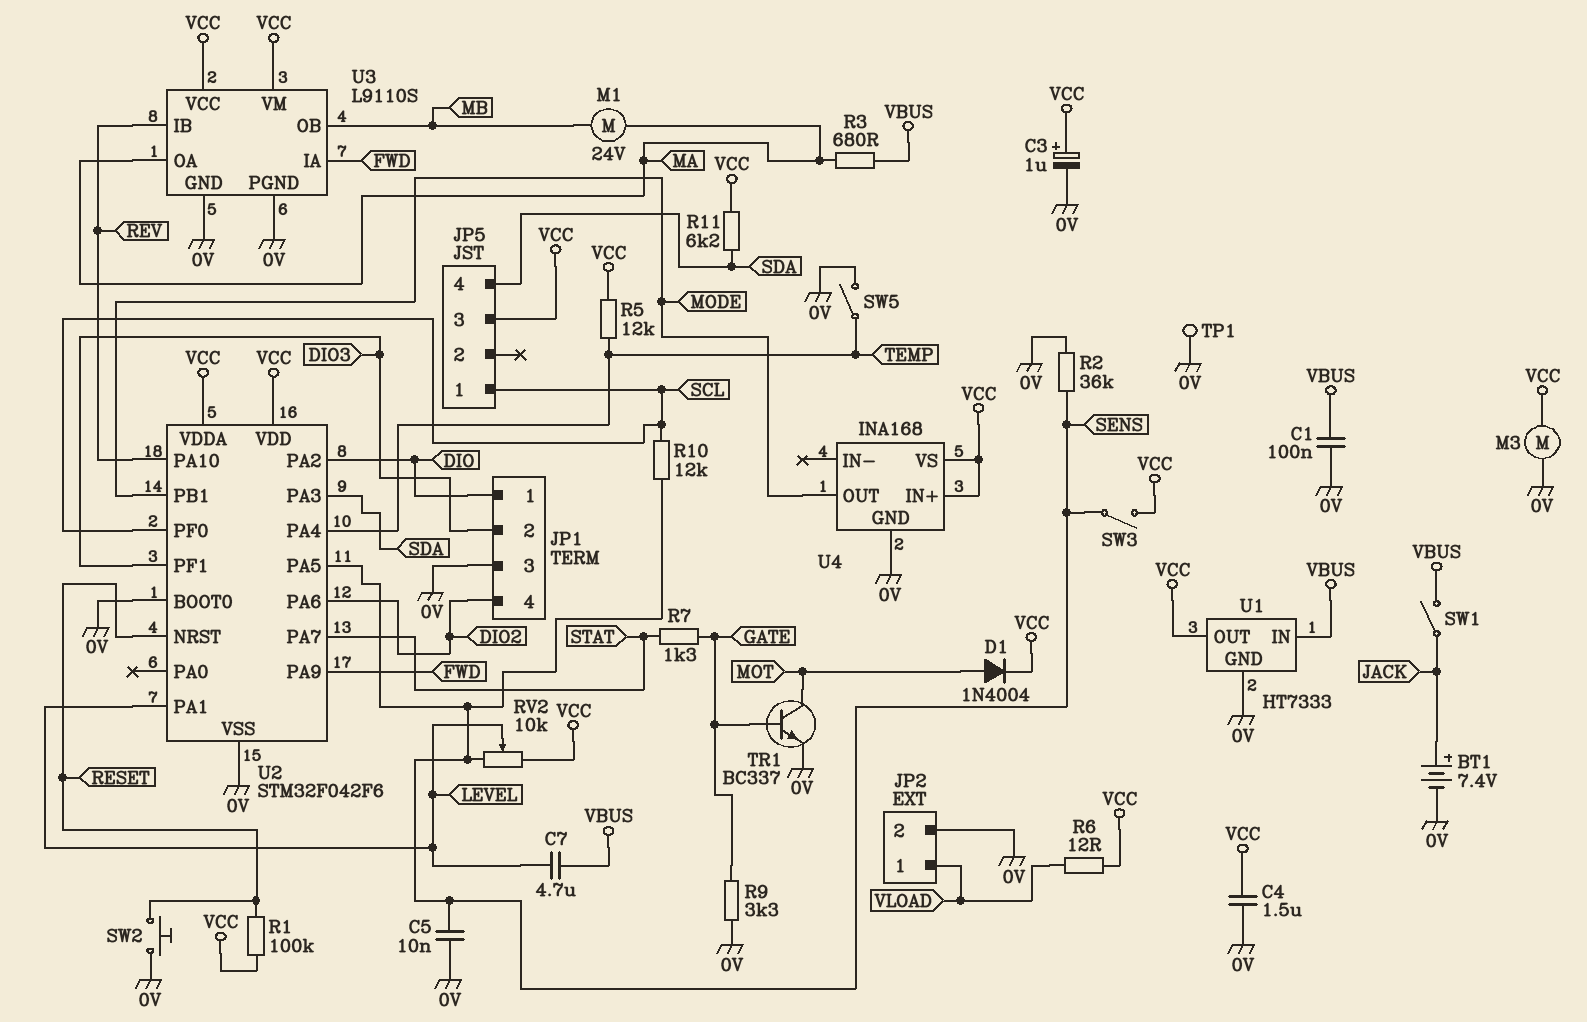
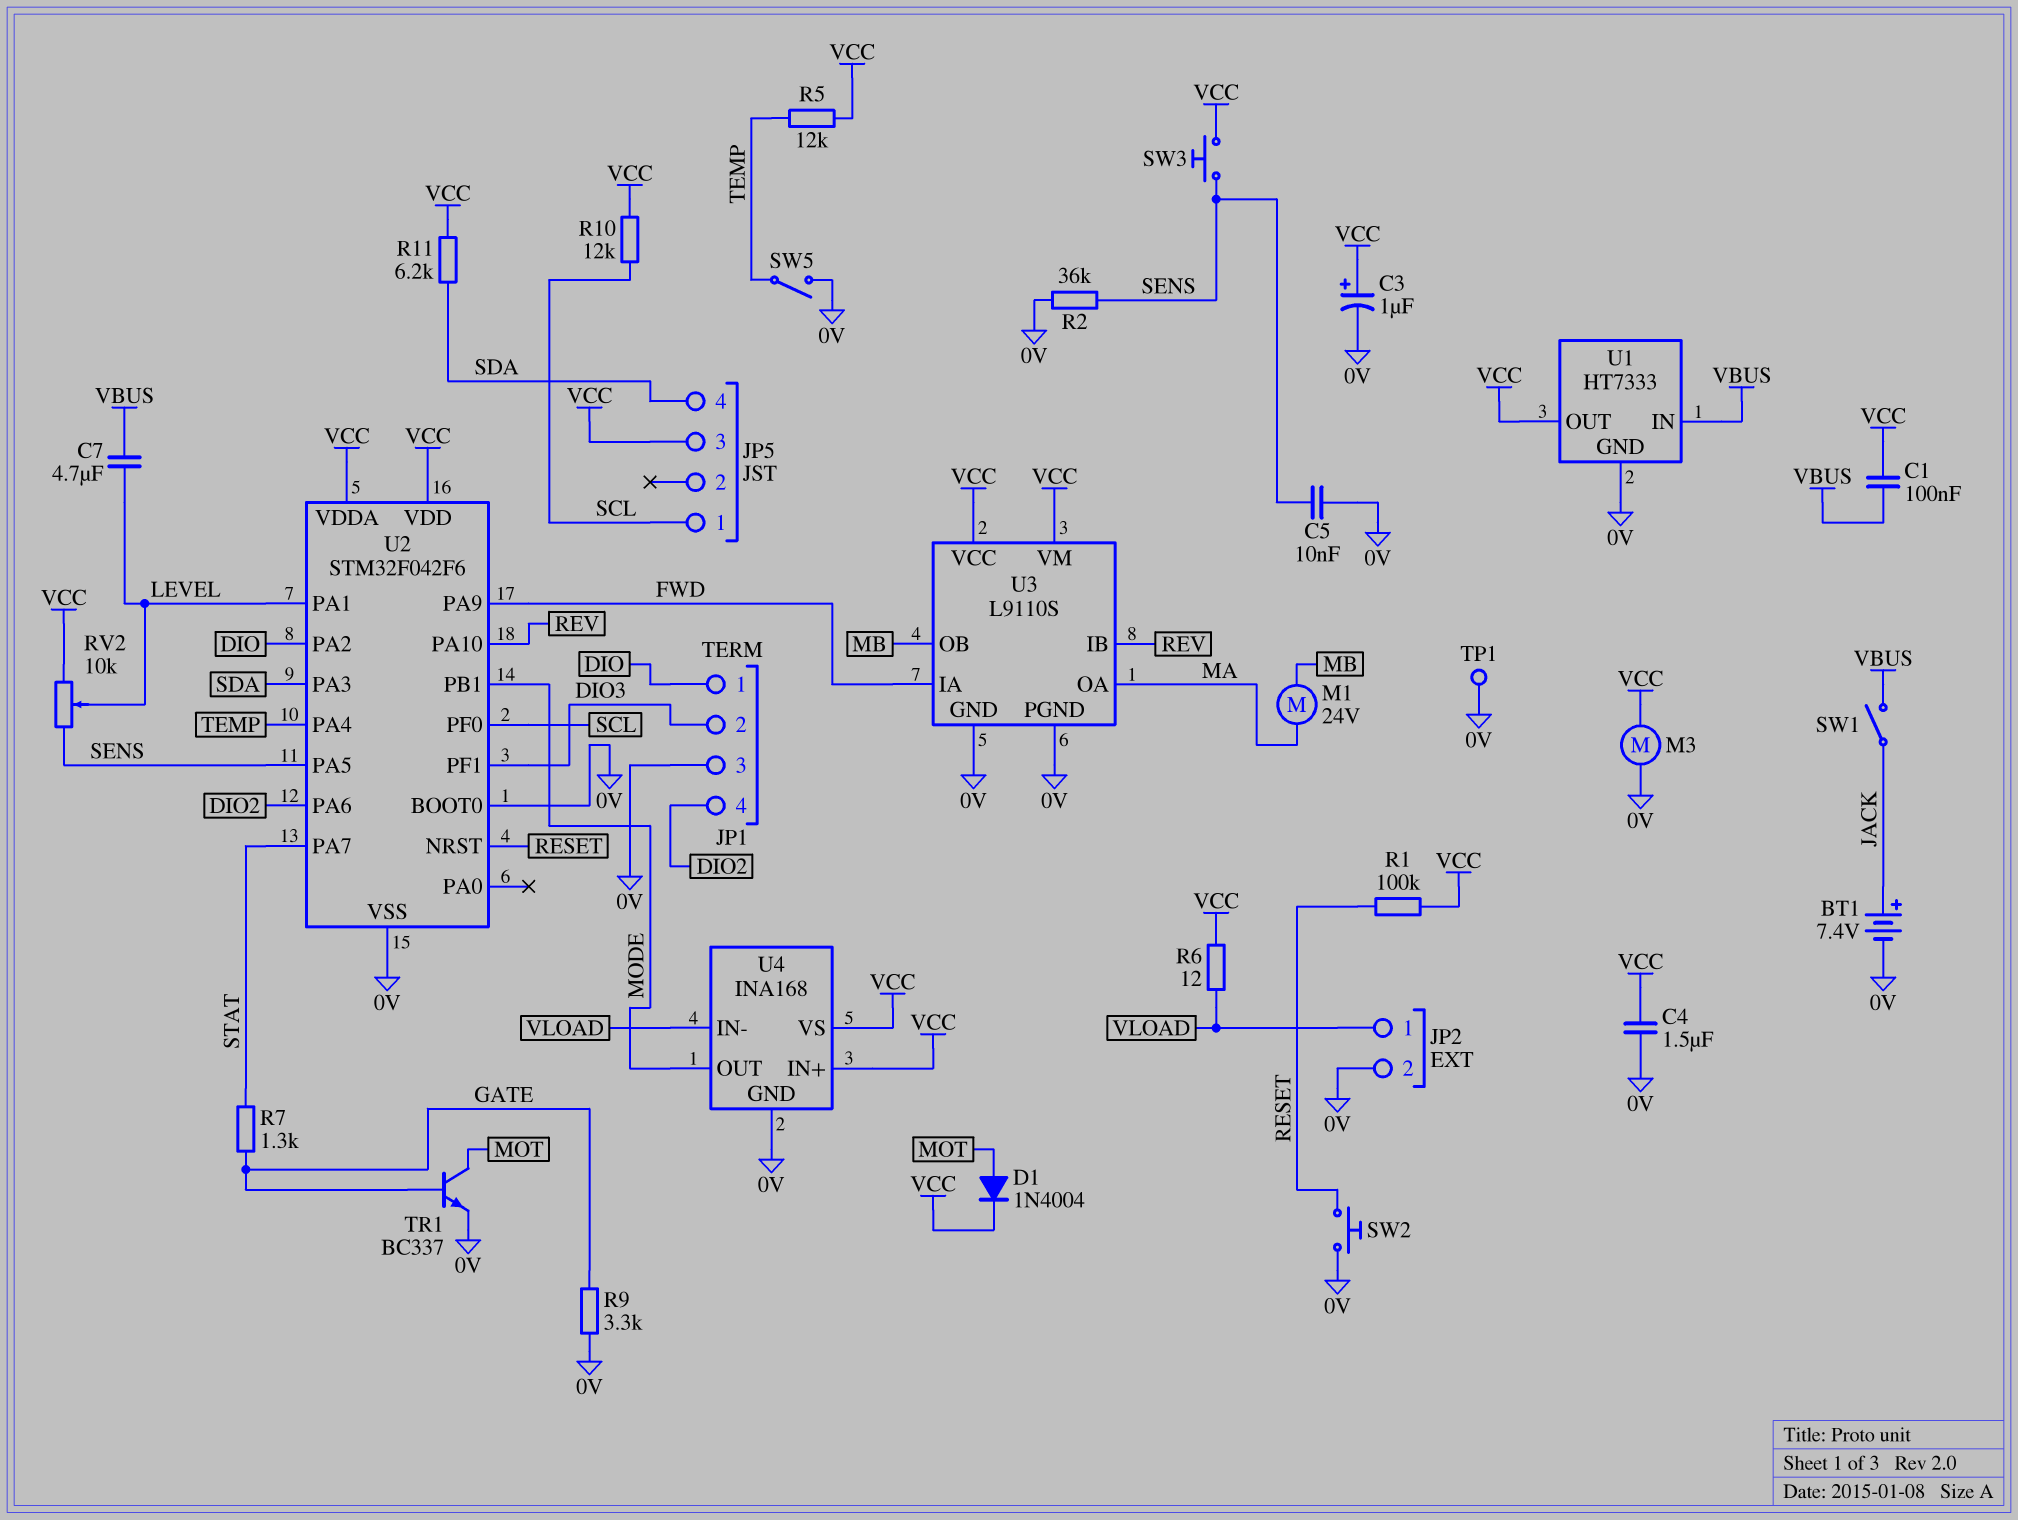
C1: 100nF (0V, VBUS) -> 100nF (VBUS, VCC)
R3: 680 (MA, VBUS) -> none
R10: 12k (SCL, SENS) -> 12k (SCL, VCC)
SW3: switch (SENS, VCC) -> button (SENS, VCC)
U4 pin IN-: none -> VLOAD

